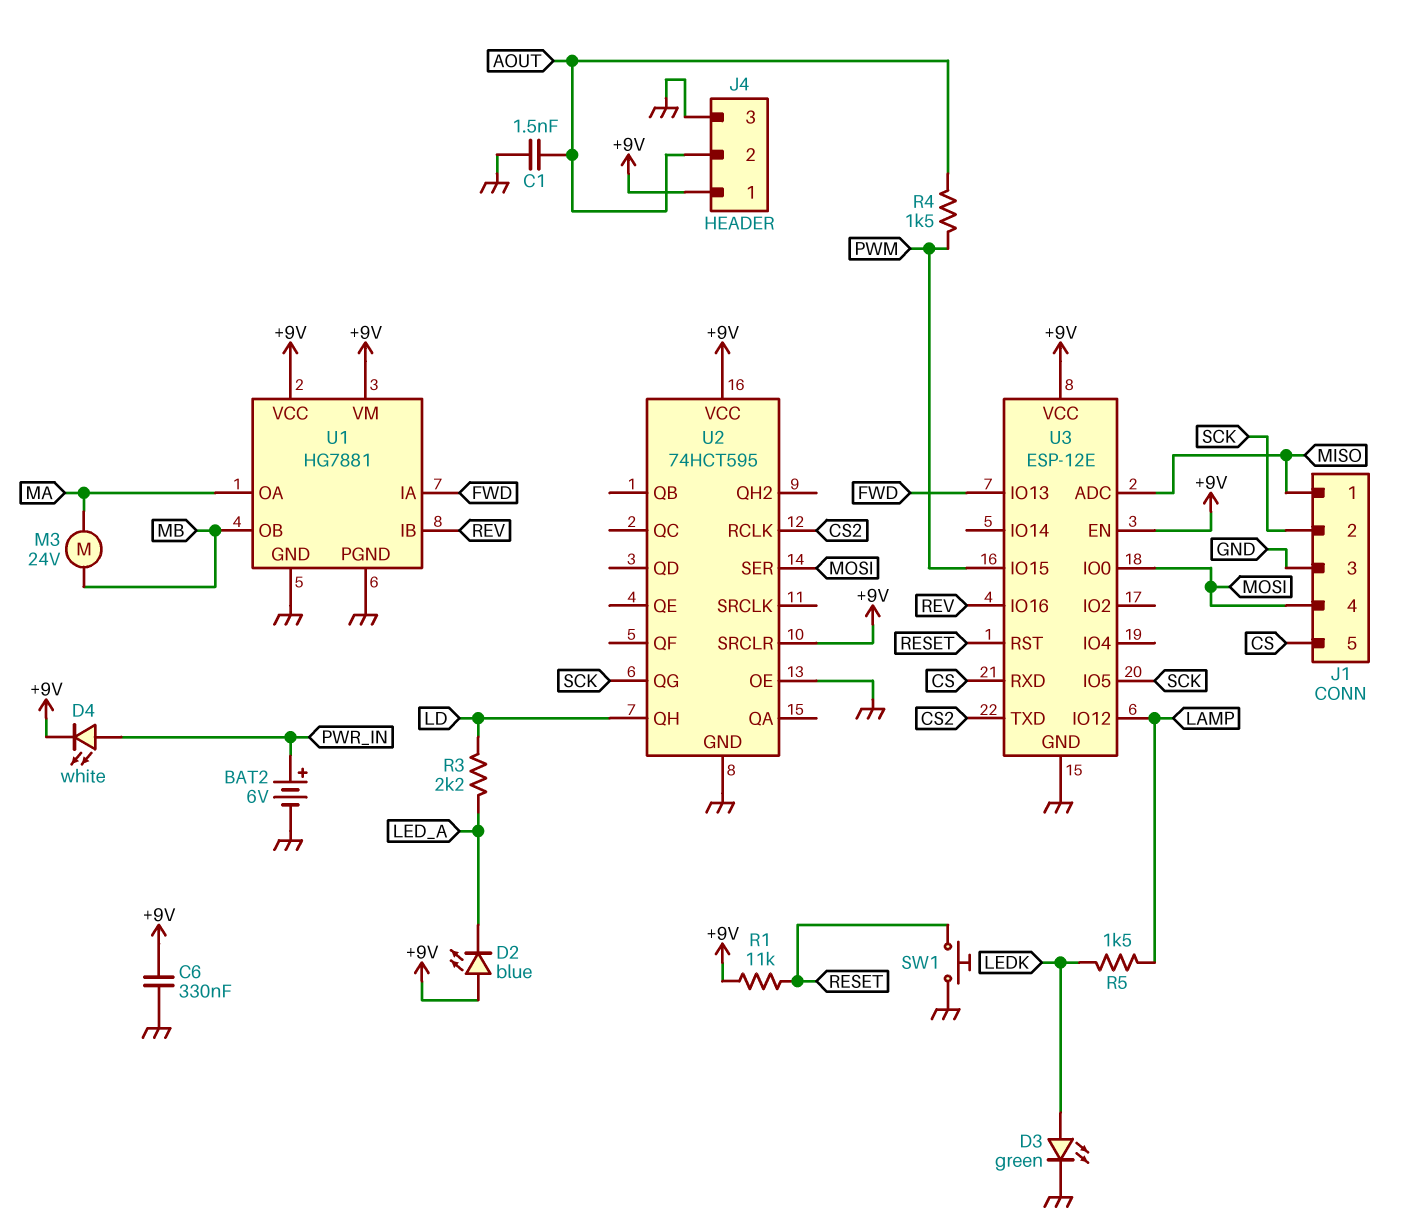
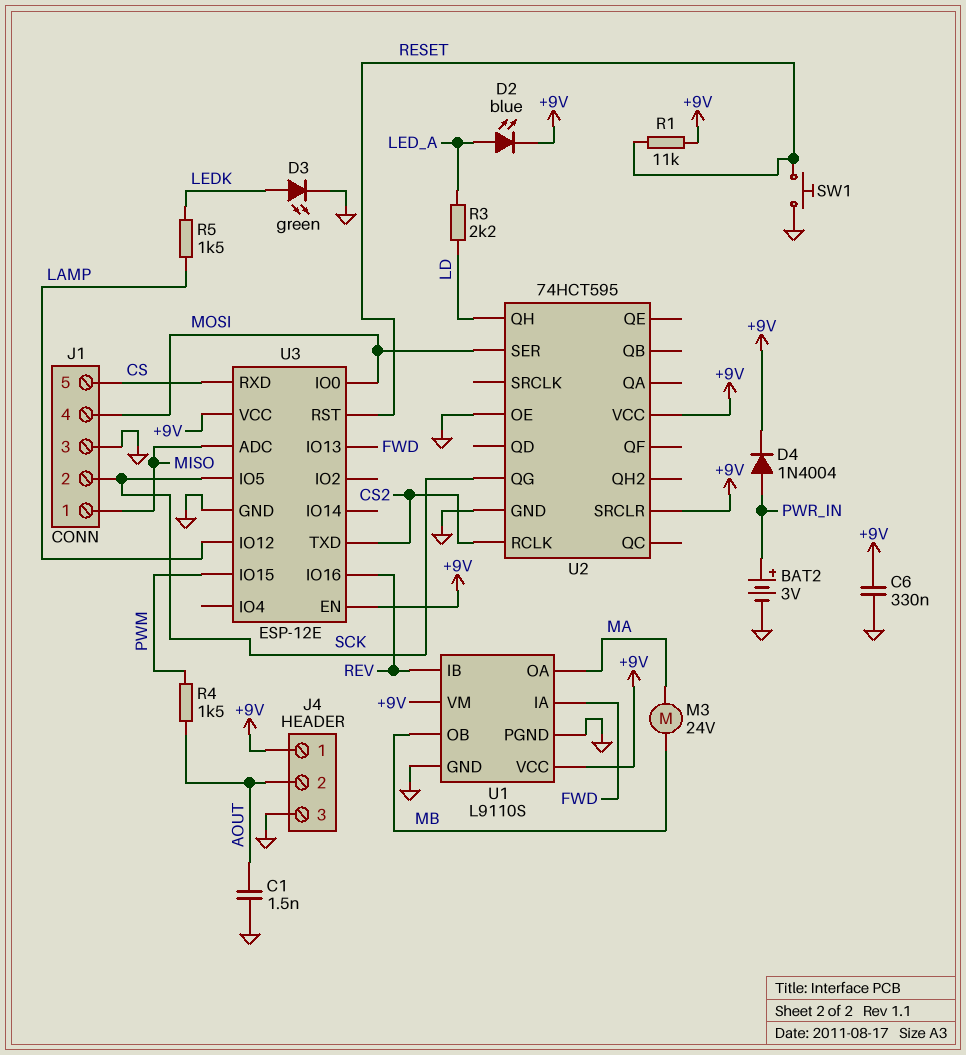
BAT2: 6V (plus PWR_IN, minus GND) -> 3V (plus PWR_IN, minus GND)
D2: LED blue (A +9V, K LED_A) -> LED blue (A LED_A, K +9V)
D4: LED white (A PWR_IN, K +9V) -> diode 1N4004 (A PWR_IN, K +9V)
U1: HG7881 -> L9110S

